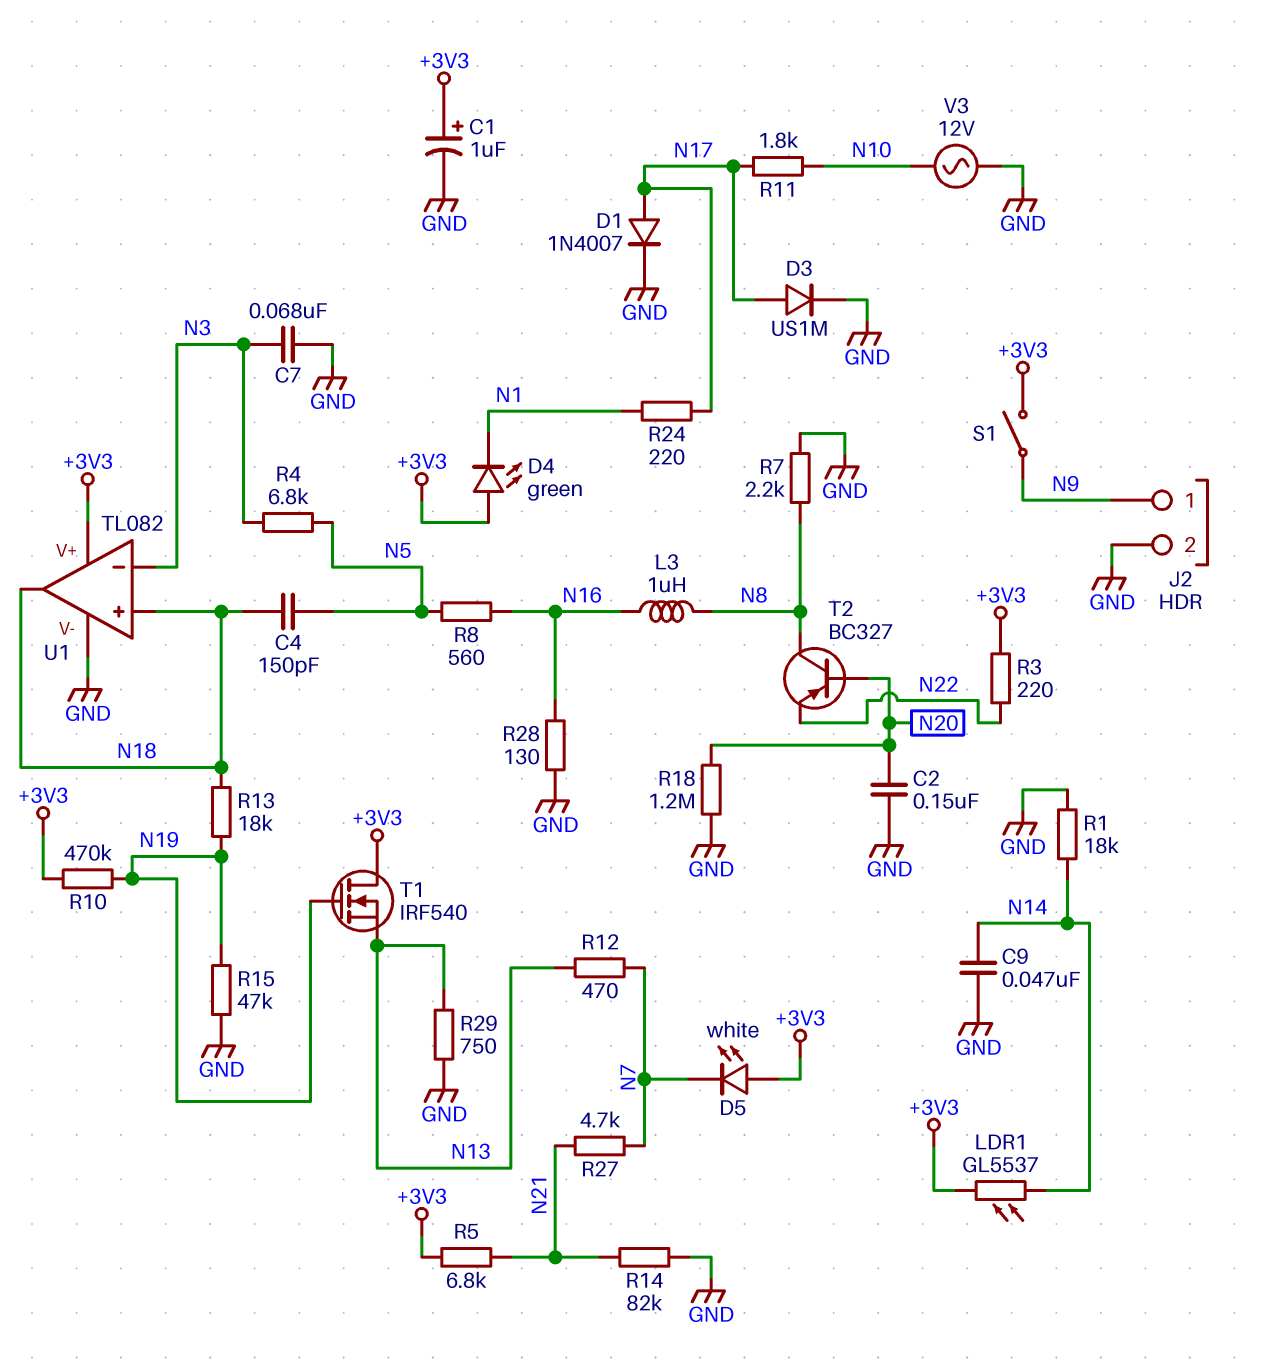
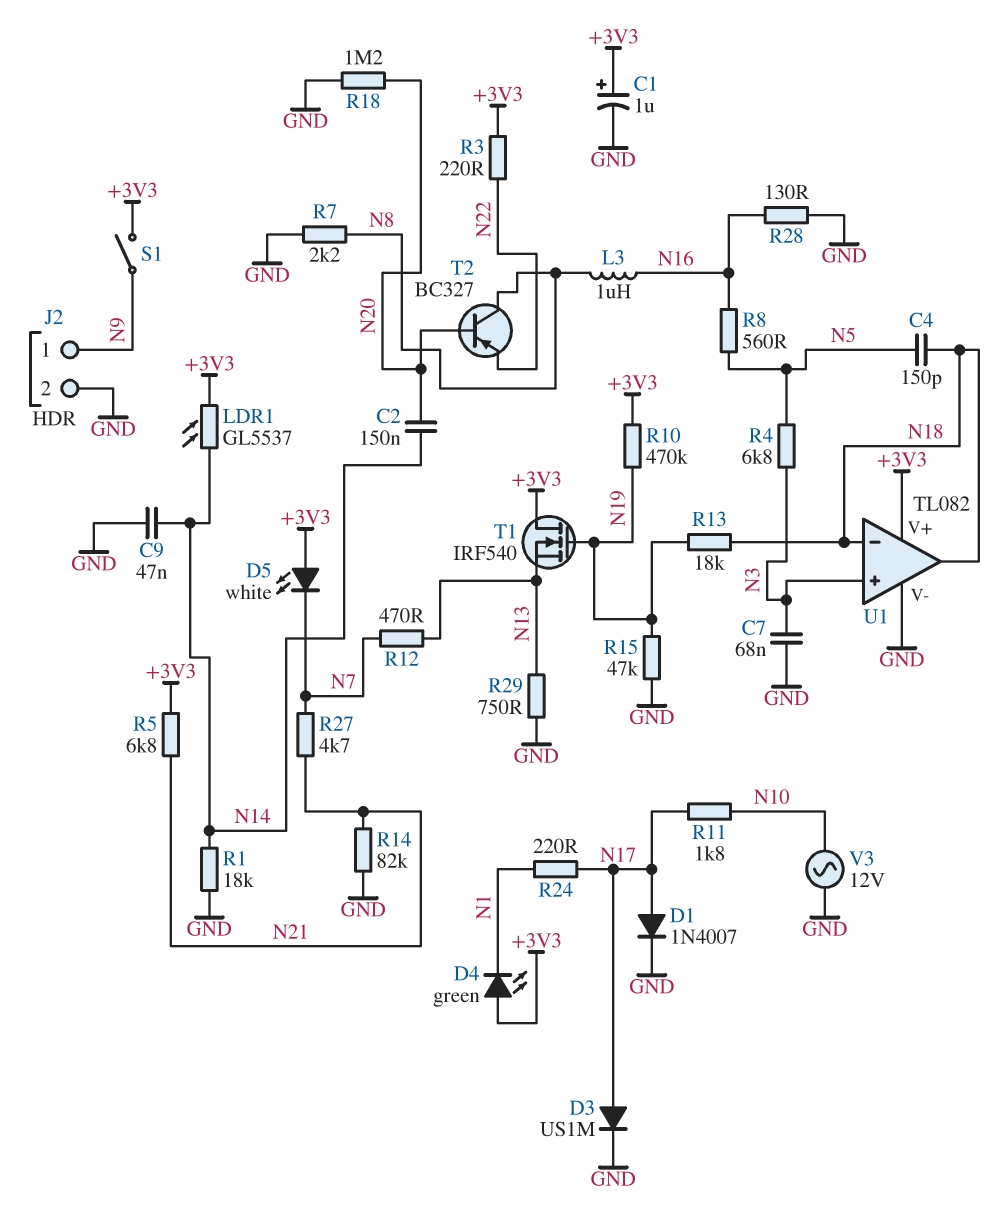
C2: 150nF (GND, N20) -> 150nF (N14, N20)
U1 pin in+: N18 -> N3
U1 pin in-: N3 -> N18

